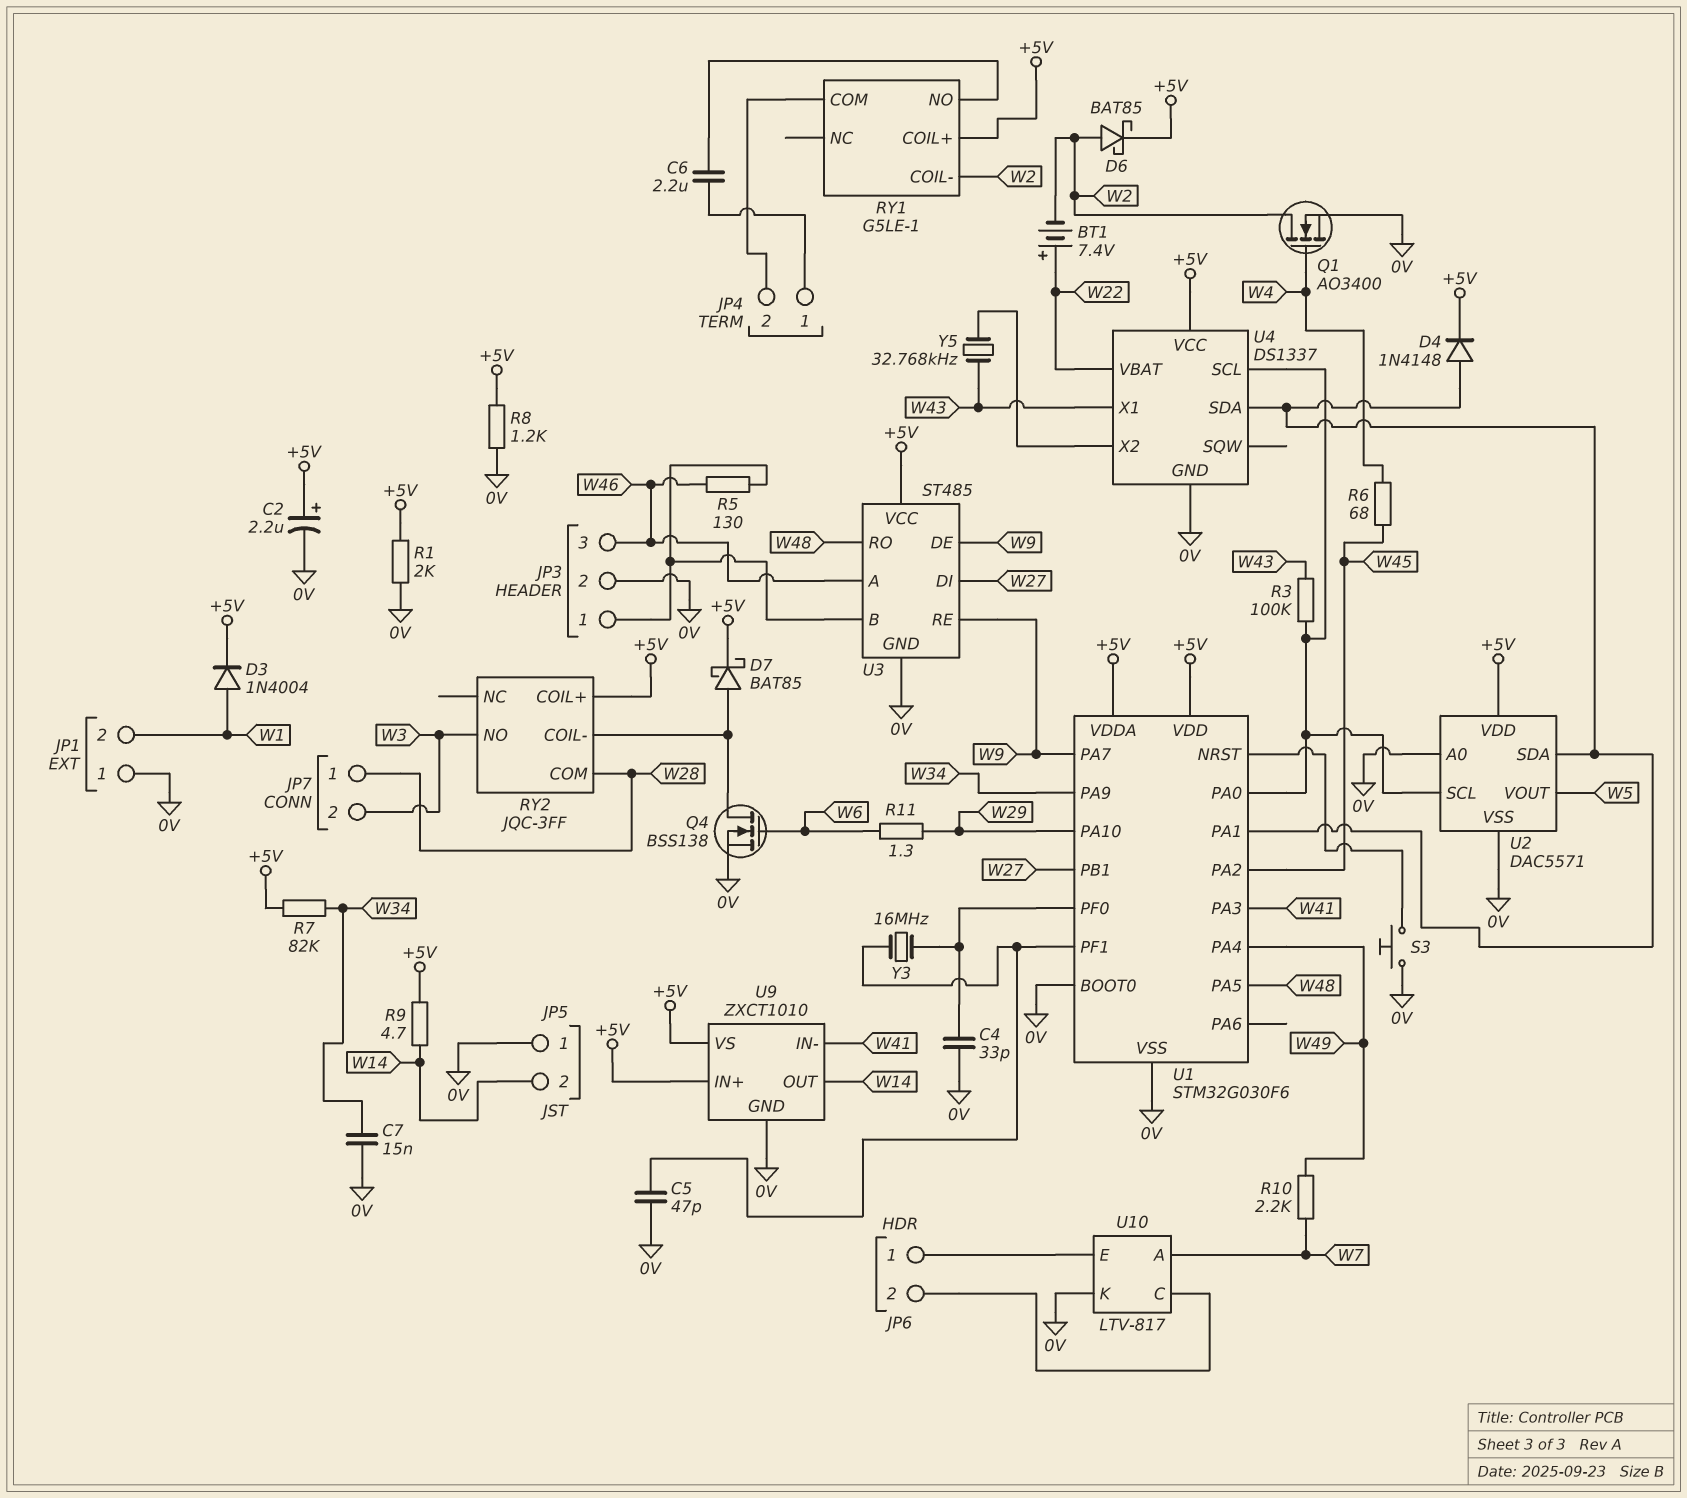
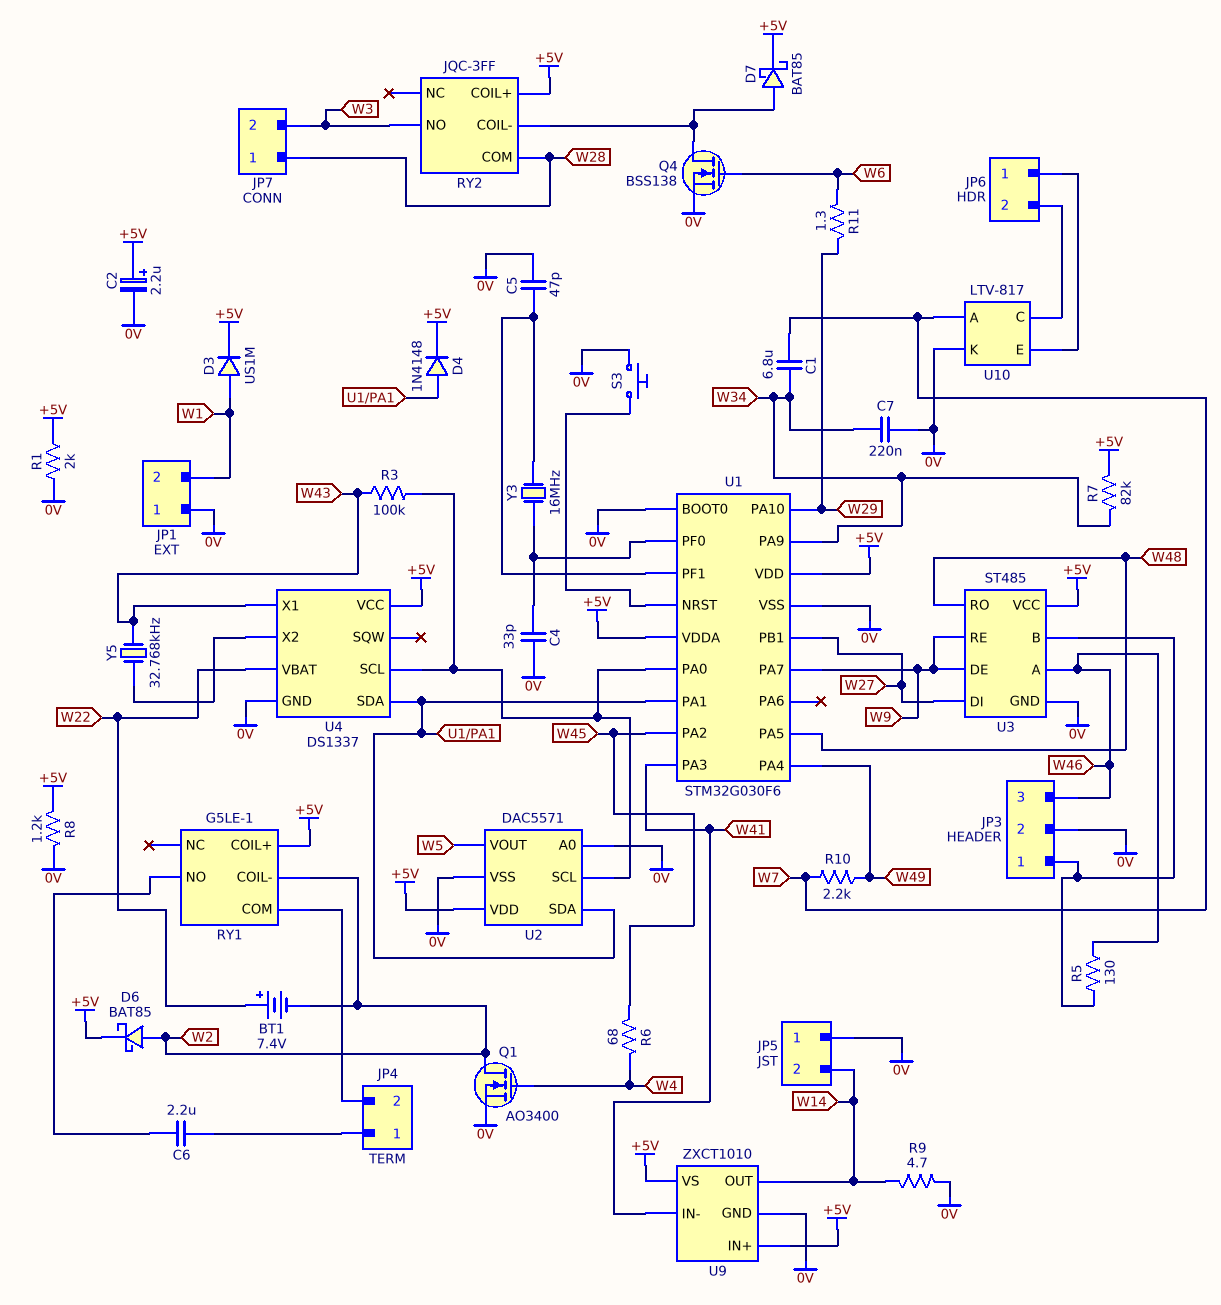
C1: none -> 6.8uF (W7, W34)
C7: 15nF (0V, W34) -> 220nF (0V, W34)
D3: diode 1N4004 (A W1, K +5V) -> diode US1M (A W1, K +5V)
R9: 4.7 (+5V, W14) -> 4.7 (0V, W14)

